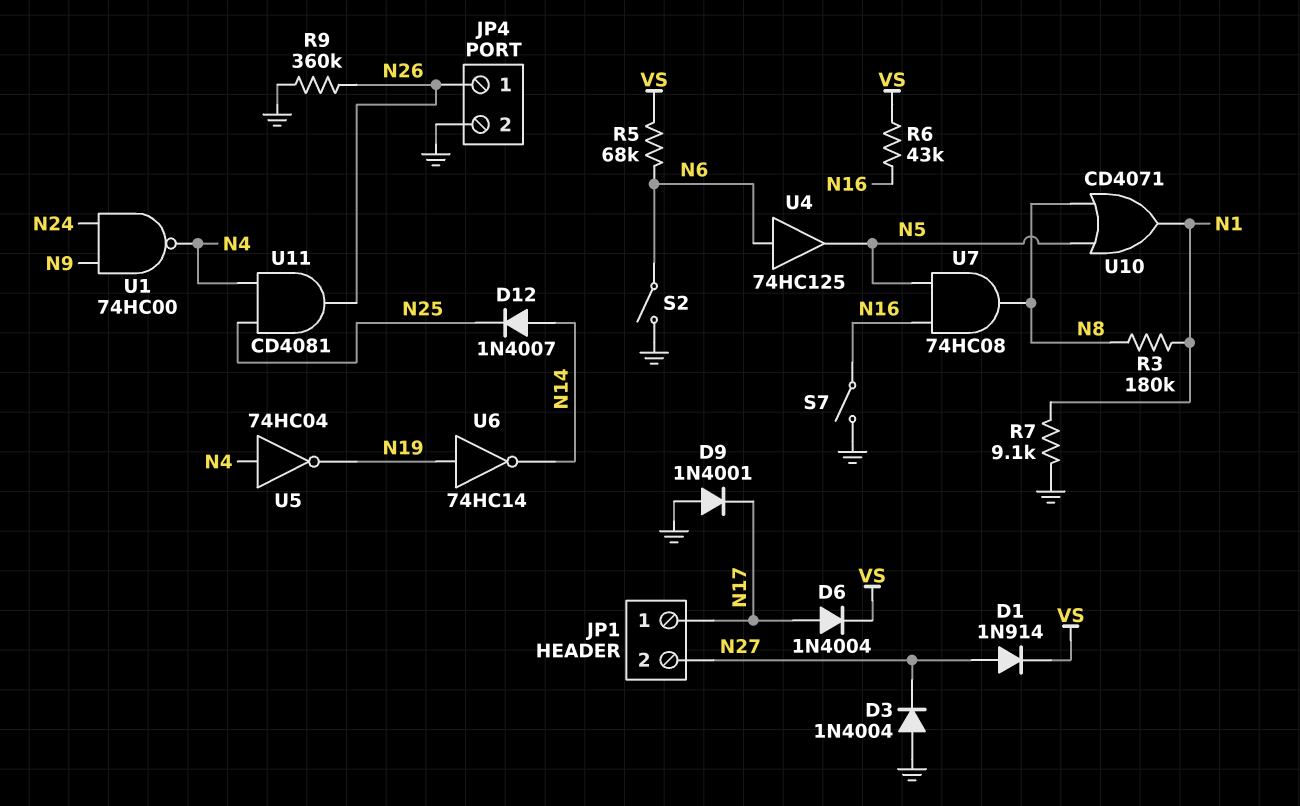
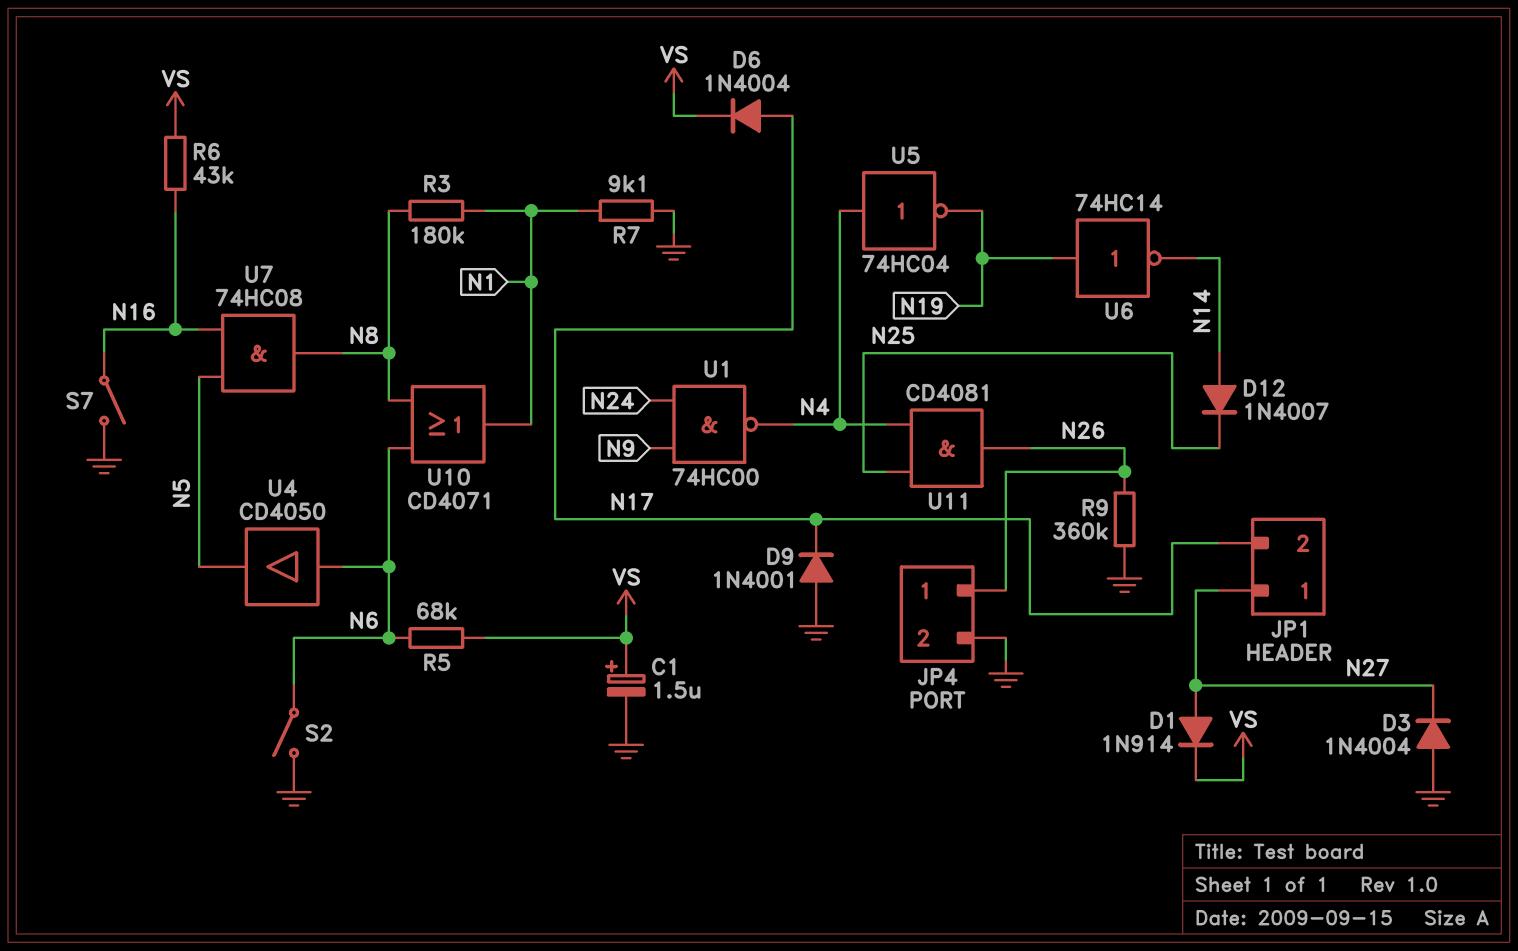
C1: none -> 1.5uF (plus VS, minus GND)
JP1 pin 1: N17 -> N27
JP1 pin 2: N27 -> N17
U4: buffer 74HC125 (in N6, out N5) -> buffer CD4050 (in N6, out N5)
U10: OR CD4071 (in N5, in N8, out N1) -> OR CD4071 (in N6, in N8, out N1)

